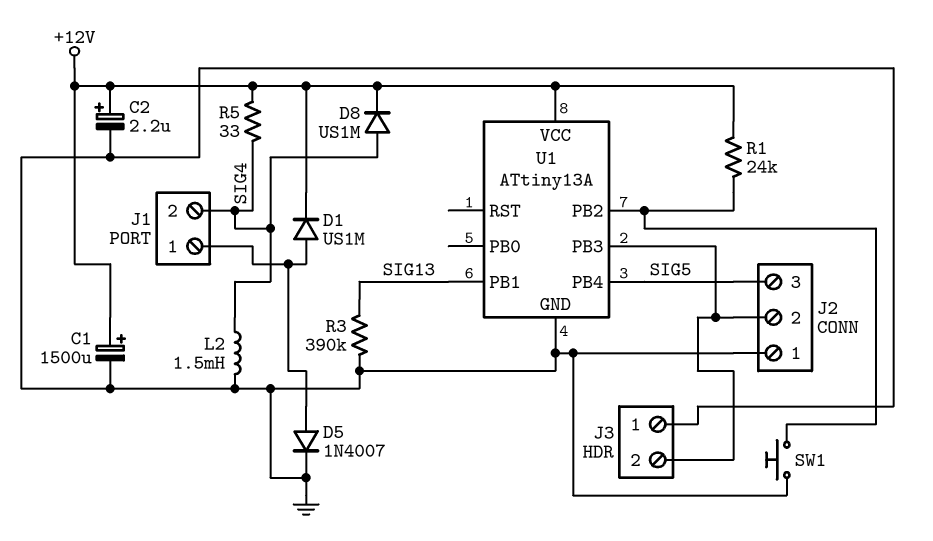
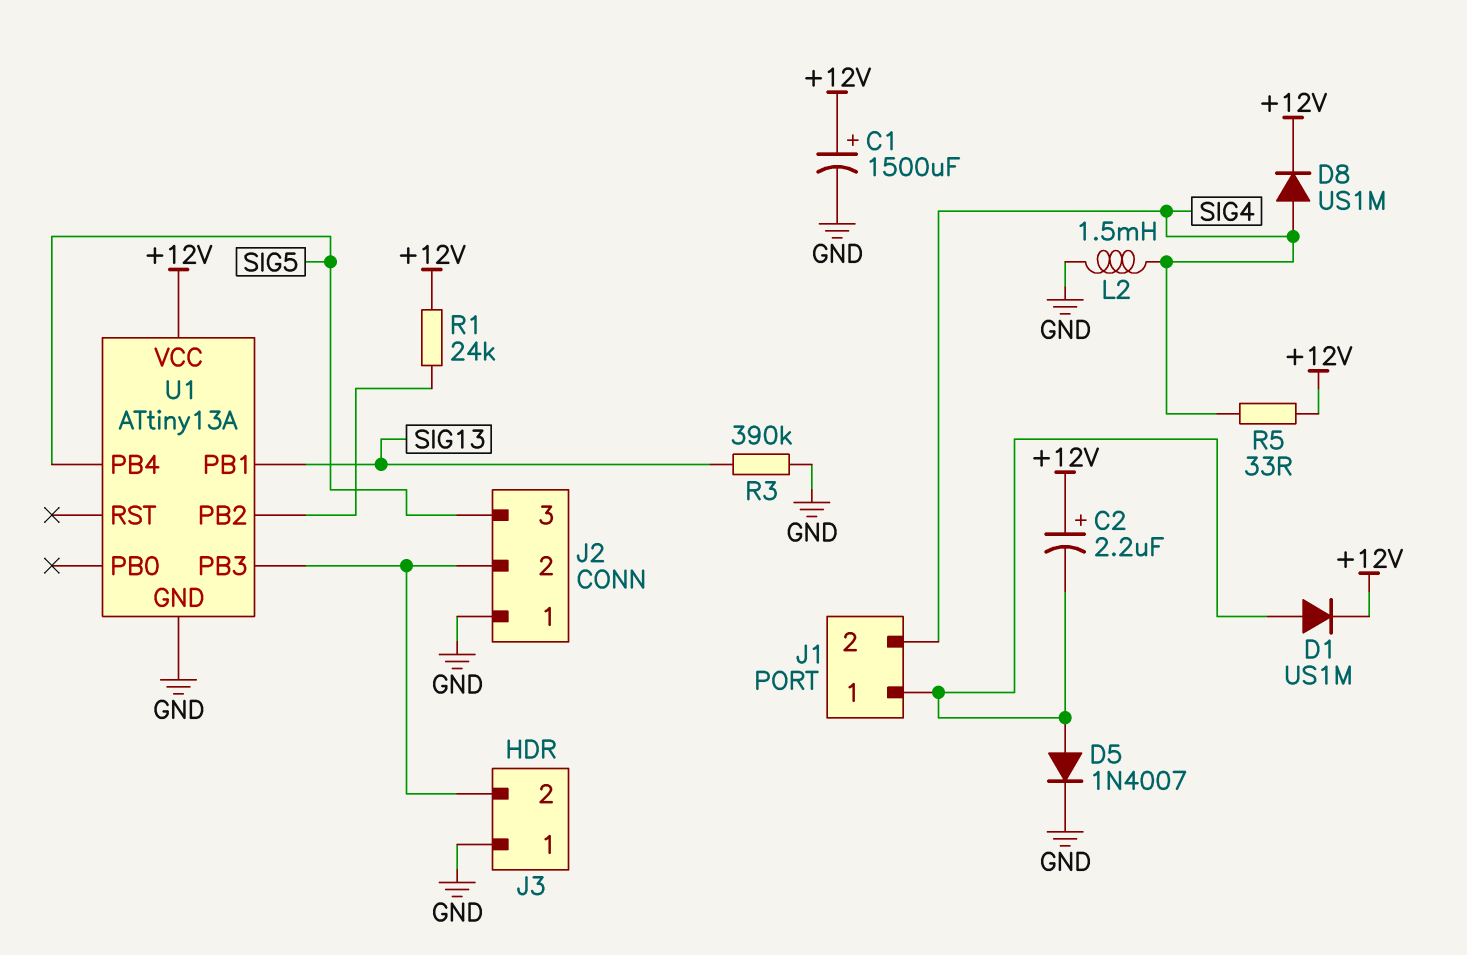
C2: 2.2uF (plus +12V, minus GND) -> 2.2uF (plus +12V, minus J1/1)
SW1: button (GND, U1/PB2) -> none

